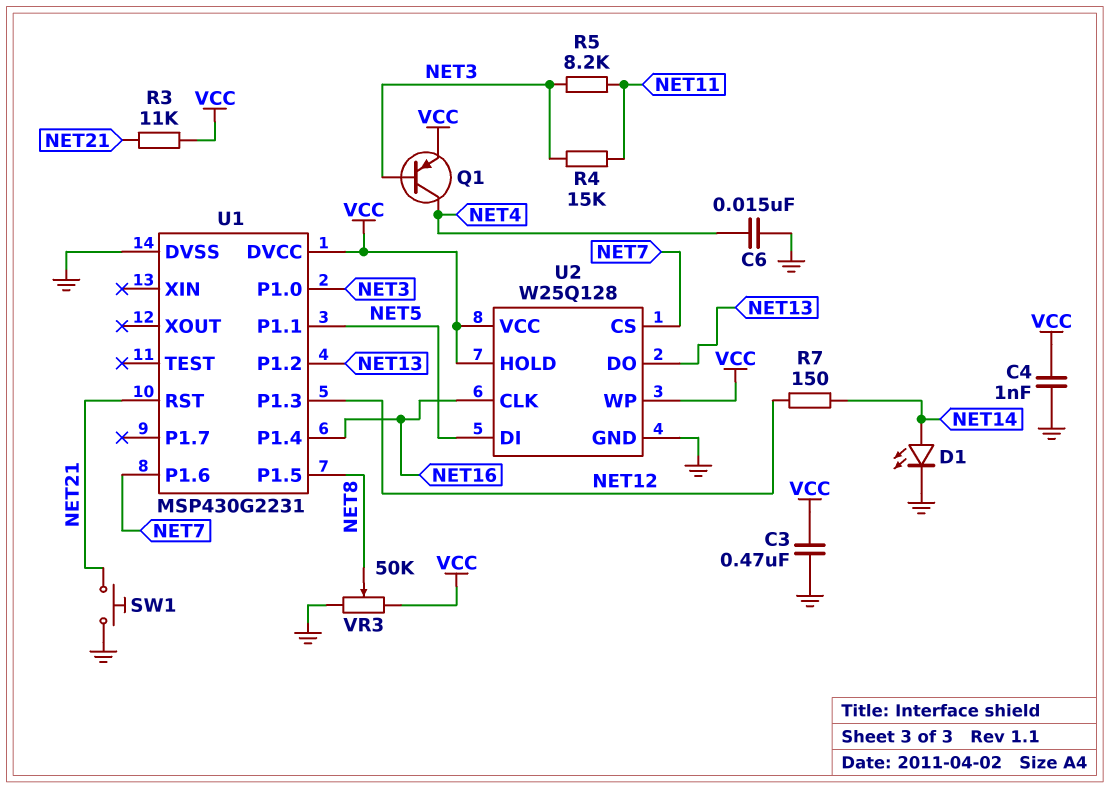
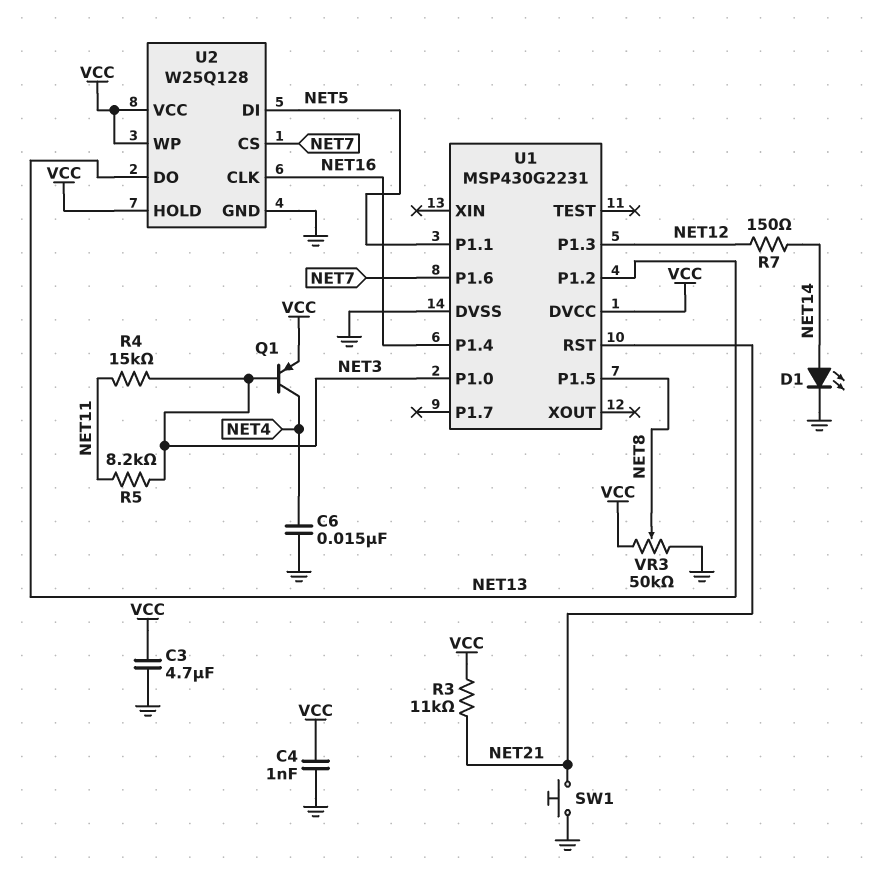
C3: 470nF (GND, VCC) -> 4.7uF (GND, VCC)

